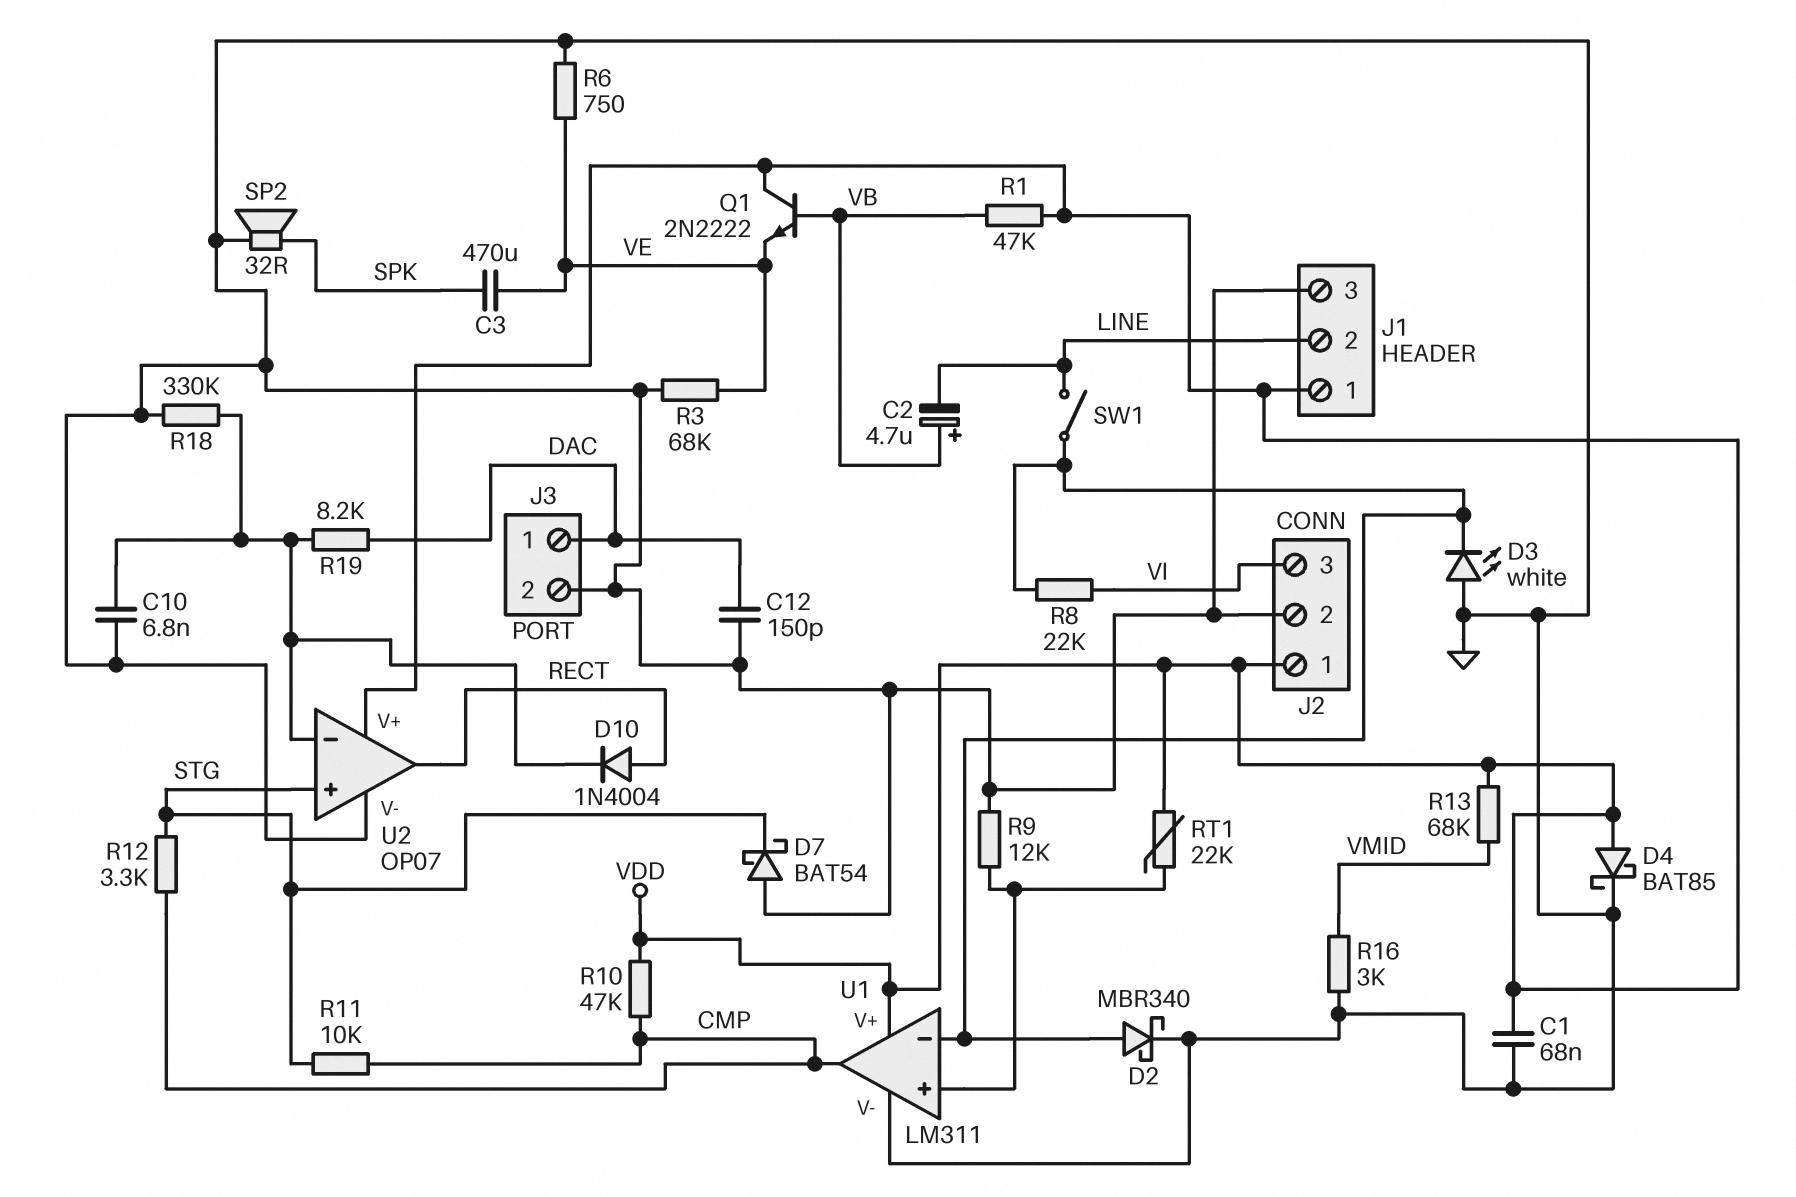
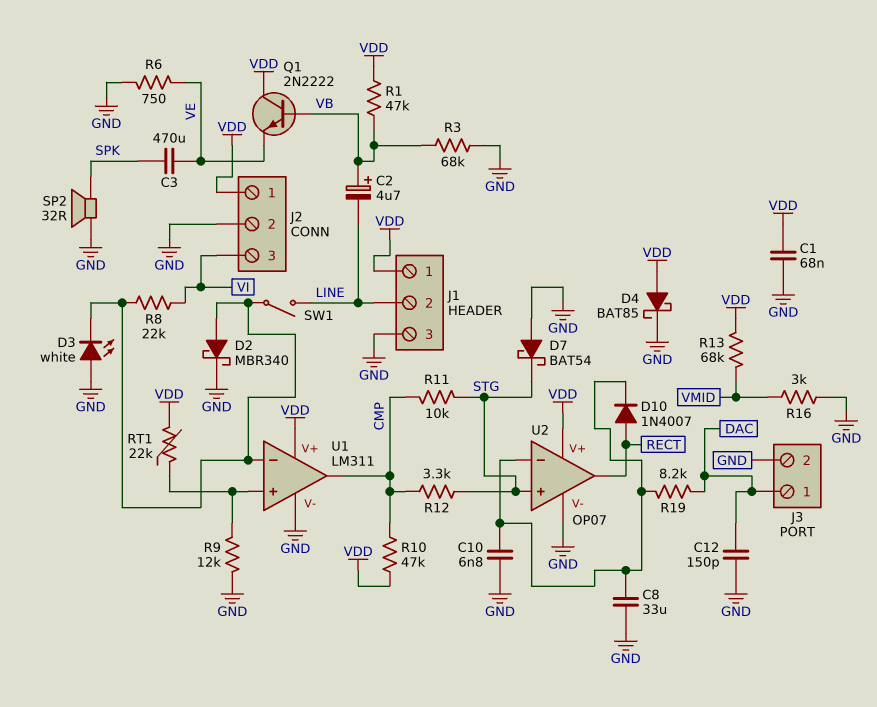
C8: none -> 33uF (GND, U2/in-)
D10: diode 1N4004 (A RECT, K U2/in-) -> diode 1N4007 (A RECT, K U2/in-)
R3: 68k (GND, VE) -> 68k (GND, VB)
R18: 330k (GND, U2/in-) -> none

